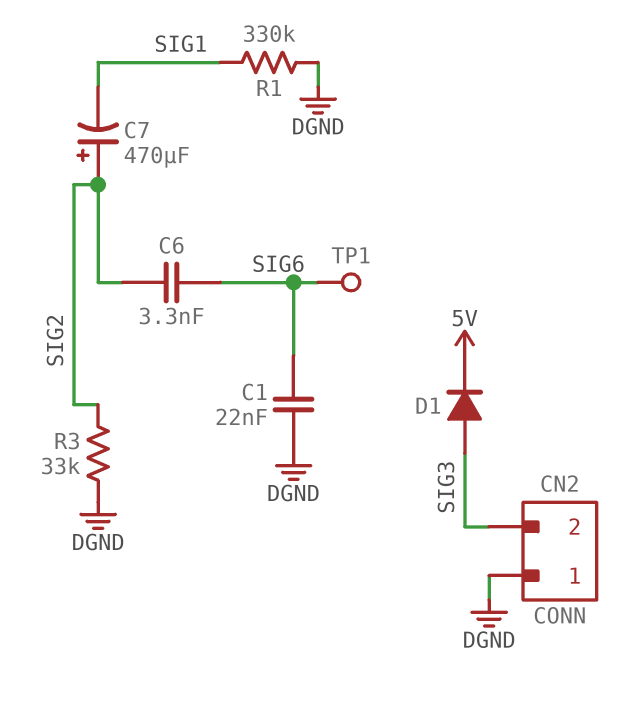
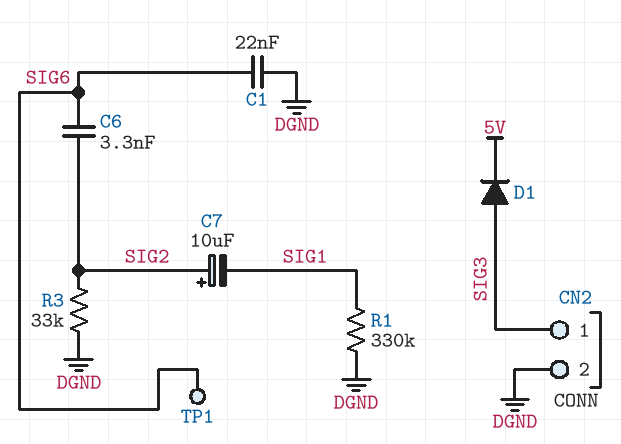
C7: 470uF (plus SIG2, minus SIG1) -> 10uF (plus SIG2, minus SIG1)
CN2 pin 1: DGND -> SIG3
CN2 pin 2: SIG3 -> DGND

